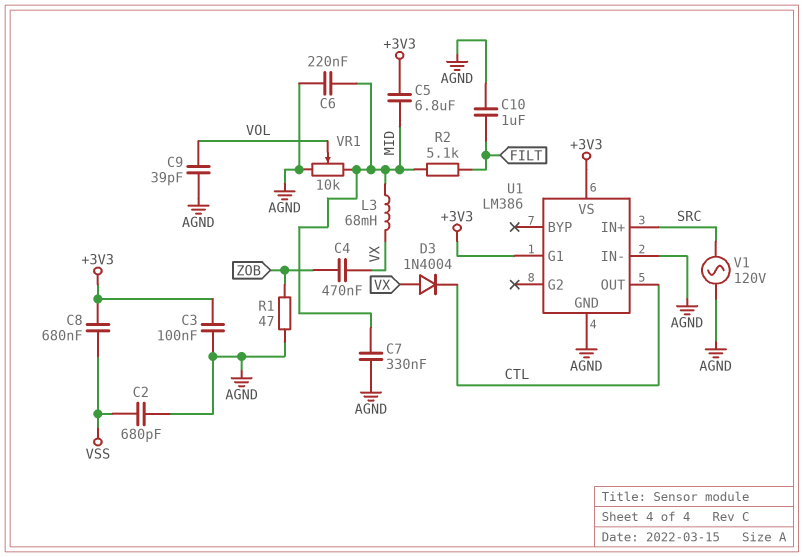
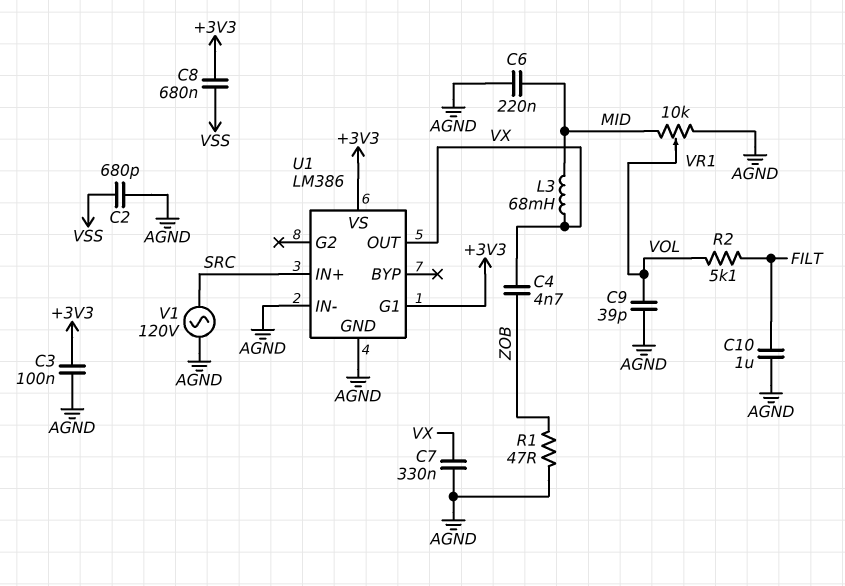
C4: 470nF (VX, ZOB) -> 4.7nF (VX, ZOB)
C5: 6.8uF (+3V3, MID) -> none
C7: 330nF (AGND, MID) -> 330nF (AGND, VX)
D3: diode 1N4004 (A VX, K CTL) -> none
R2: 5.1k (FILT, MID) -> 5.1k (FILT, VOL)
U1 pin OUT: CTL -> VX

